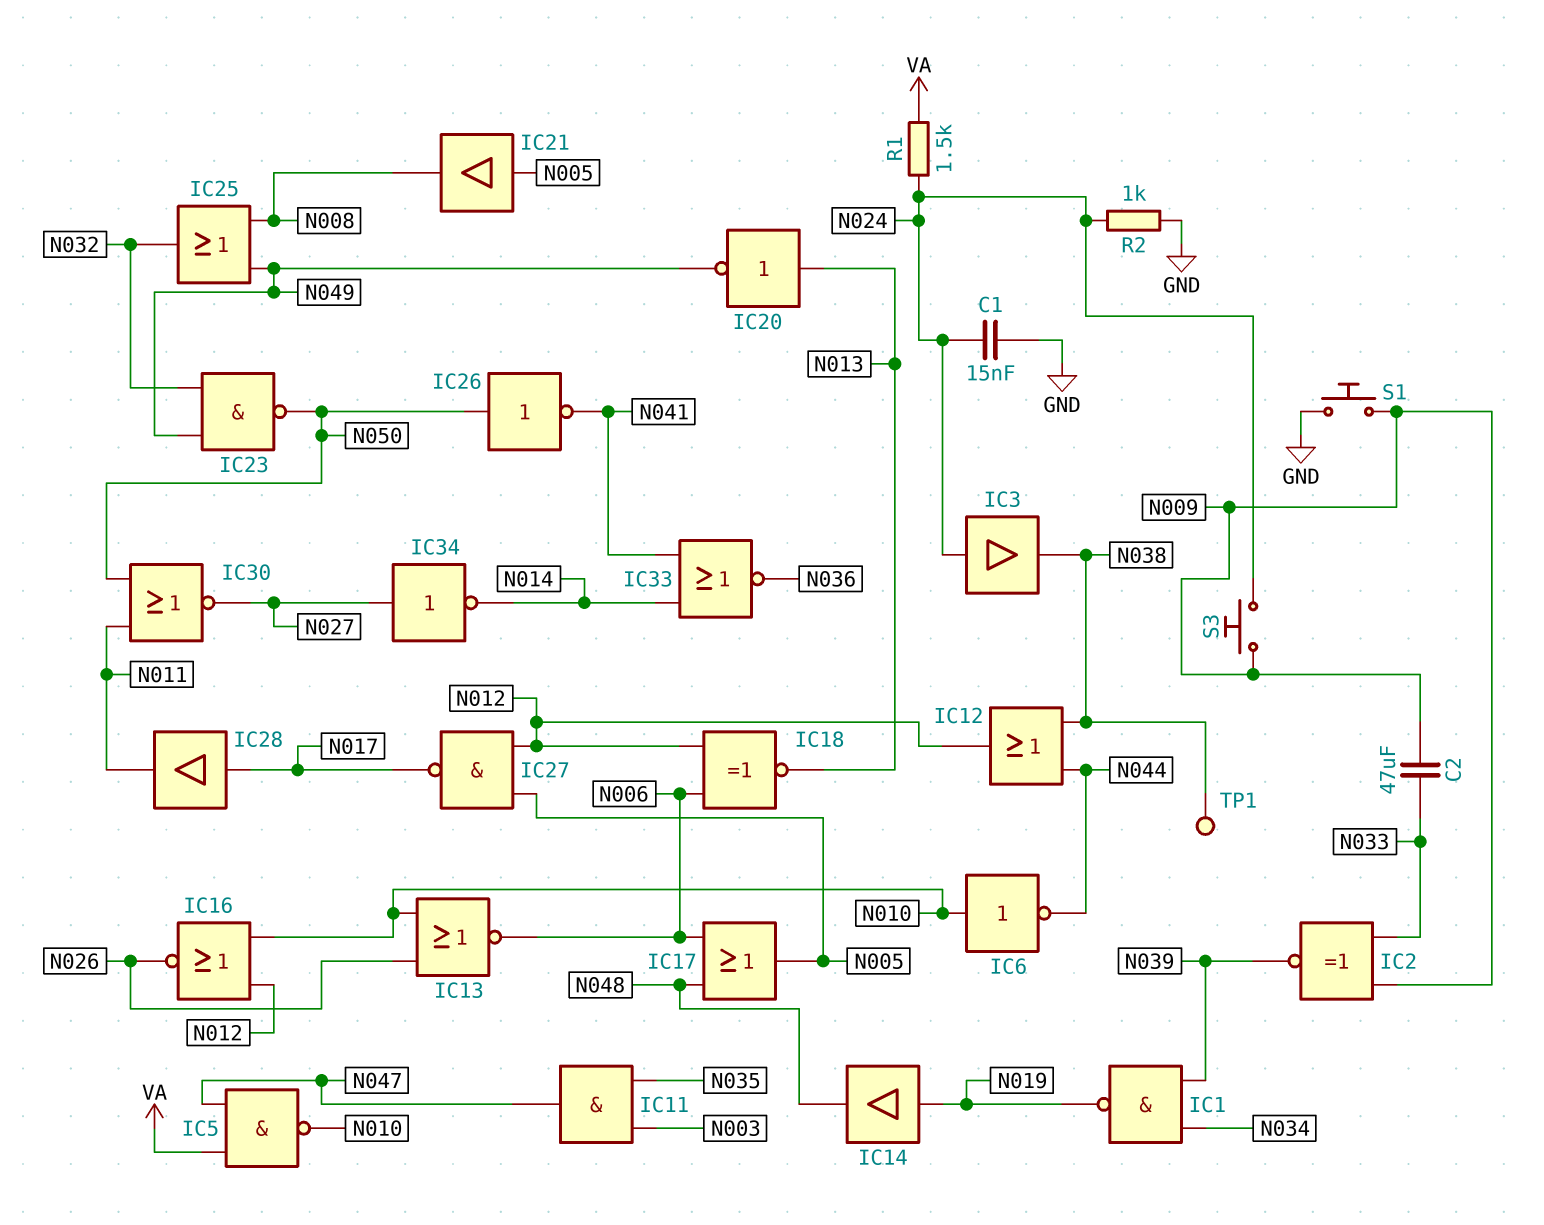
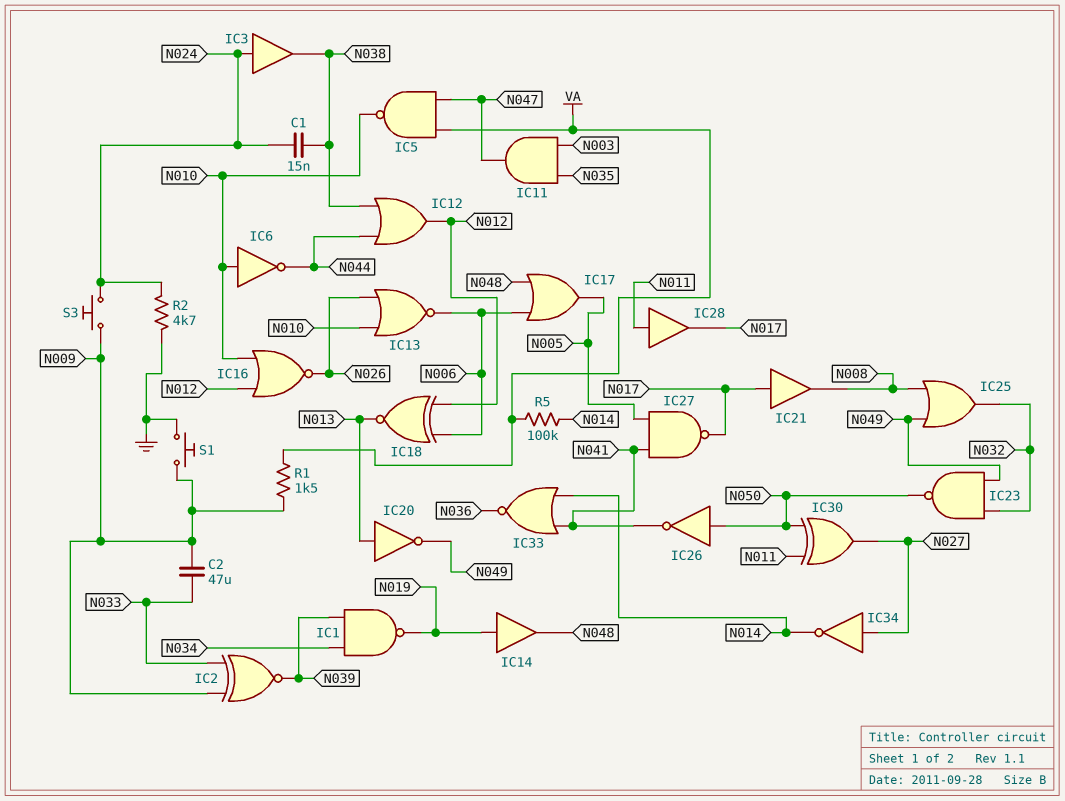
C1: 15nF (GND, N024) -> 15nF (N024, N038)
IC21: buffer (in N005, out N008) -> buffer (in N017, out N008)
IC27: NAND (in N005, in N012, out N017) -> NAND (in N005, in N041, out N017)
IC28: buffer (in N017, out N011) -> buffer (in N011, out N017)
IC30: NOR (in N011, in N050, out N027) -> XOR (in N011, in N050, out N027)
R1: 1.5k (N024, VA) -> 1.5k (N009, VA)
R2: 1k (GND, N024) -> 4.7k (GND, N024)
R5: none -> 100k (N014, VA)
TP1: test point (N038) -> none

